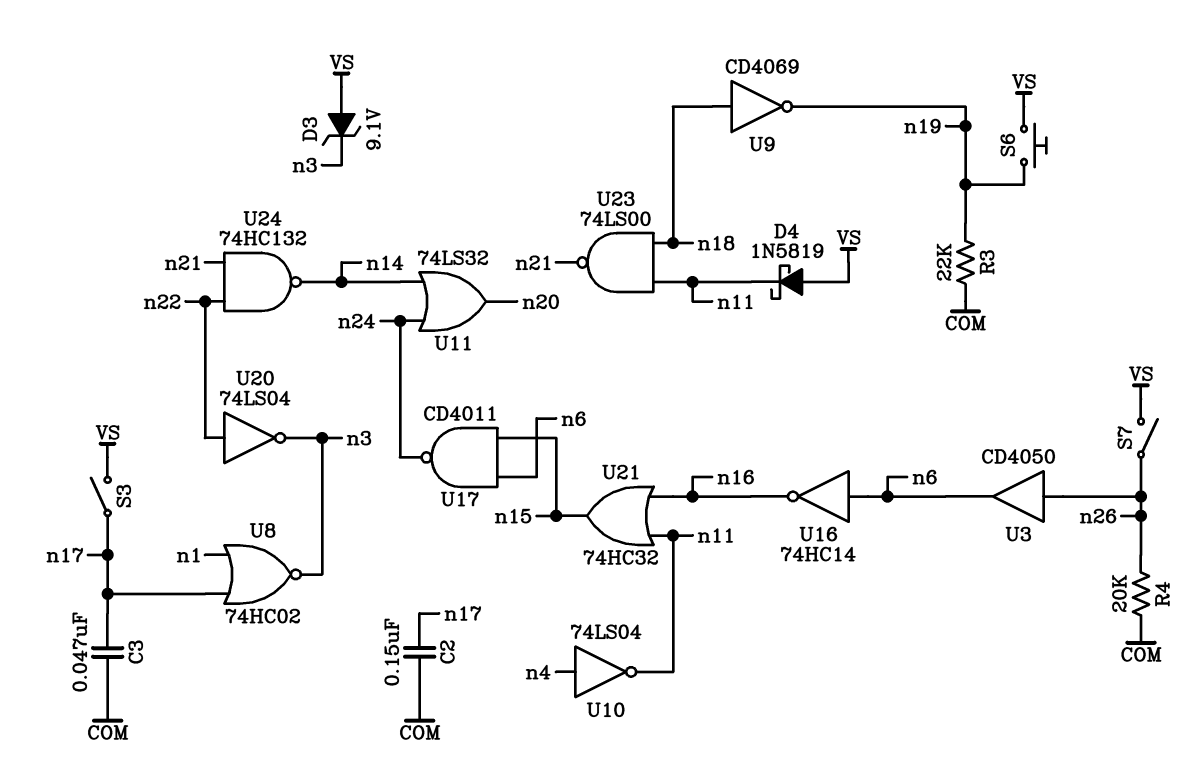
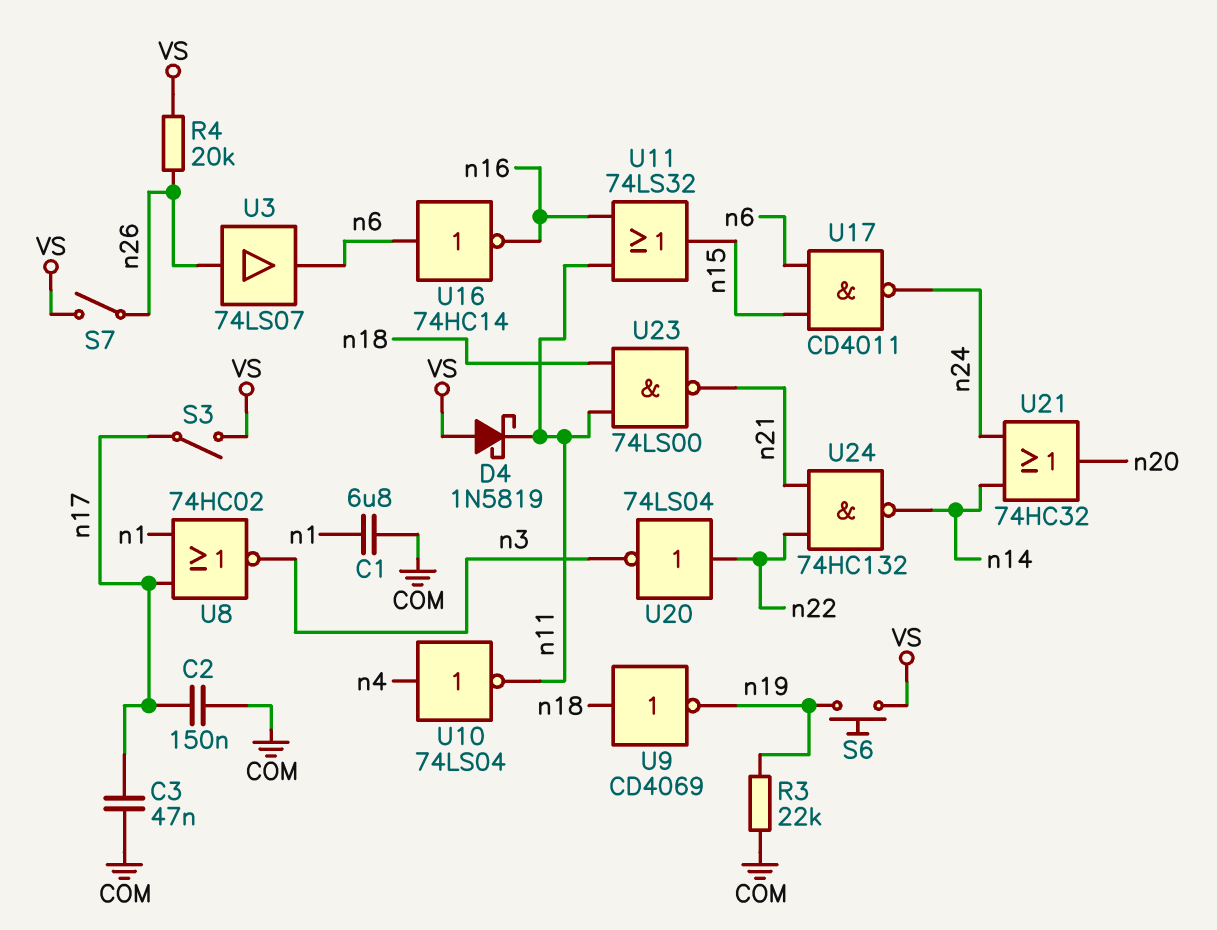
C1: none -> 6.8uF (COM, n1)
D3: zener 9.1V (A VS, K n3) -> none
R4: 20k (COM, n26) -> 20k (VS, n26)
U3: buffer CD4050 (in n26, out n6) -> buffer 74LS07 (in n26, out n6)
U11: OR 74LS32 (in n14, in n24, out n20) -> OR 74LS32 (in n11, in n16, out n15)
U21: OR 74HC32 (in n11, in n16, out n15) -> OR 74HC32 (in n14, in n24, out n20)

